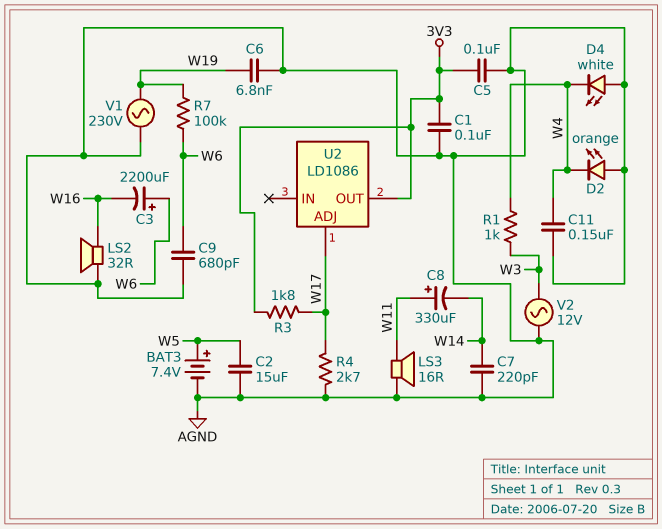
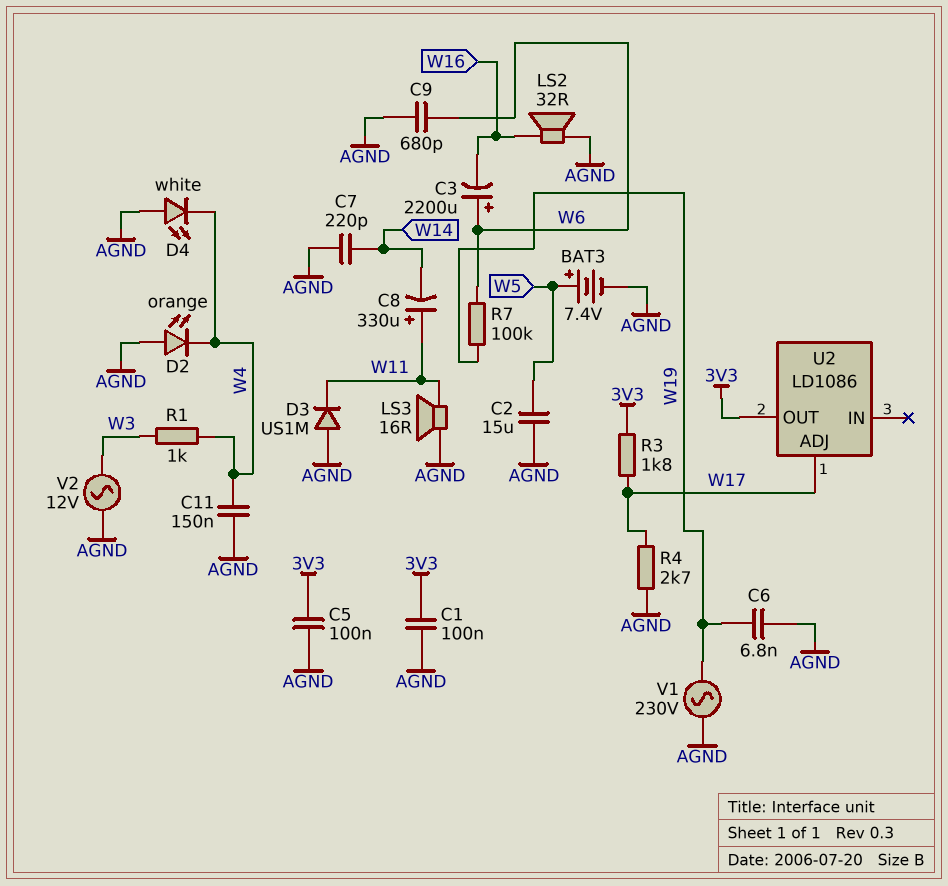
D3: none -> diode US1M (A AGND, K W11)

